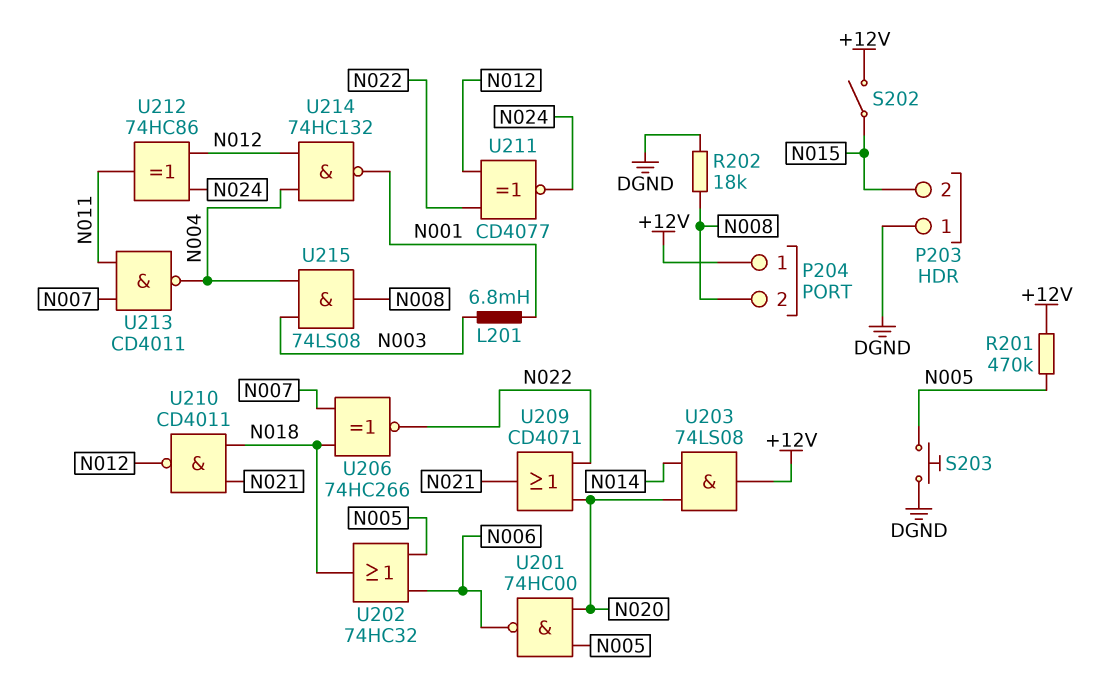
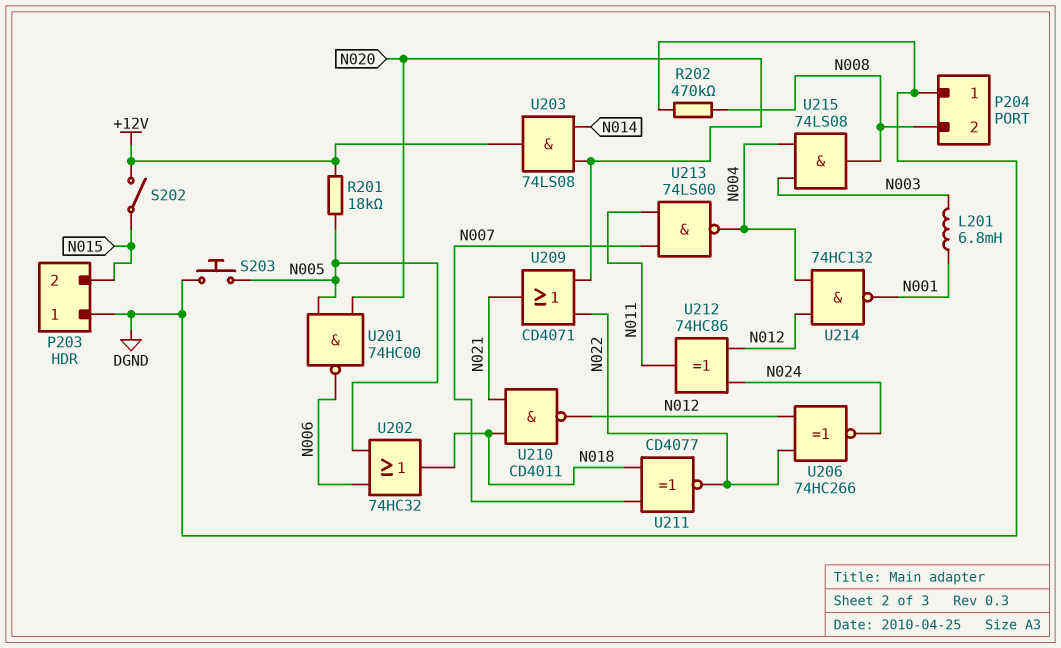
P204 pin 1: +12V -> DGND
R201: 470k (+12V, N005) -> 18k (+12V, N005)
R202: 18k (DGND, N008) -> 470k (DGND, N008)
U206: XNOR 74HC266 (in N007, in N018, out N022) -> XNOR 74HC266 (in N012, in N022, out N024)
U211: XNOR CD4077 (in N012, in N022, out N024) -> XNOR CD4077 (in N007, in N018, out N022)
U213: NAND CD4011 (in N007, in N011, out N004) -> NAND 74LS00 (in N007, in N011, out N004)

